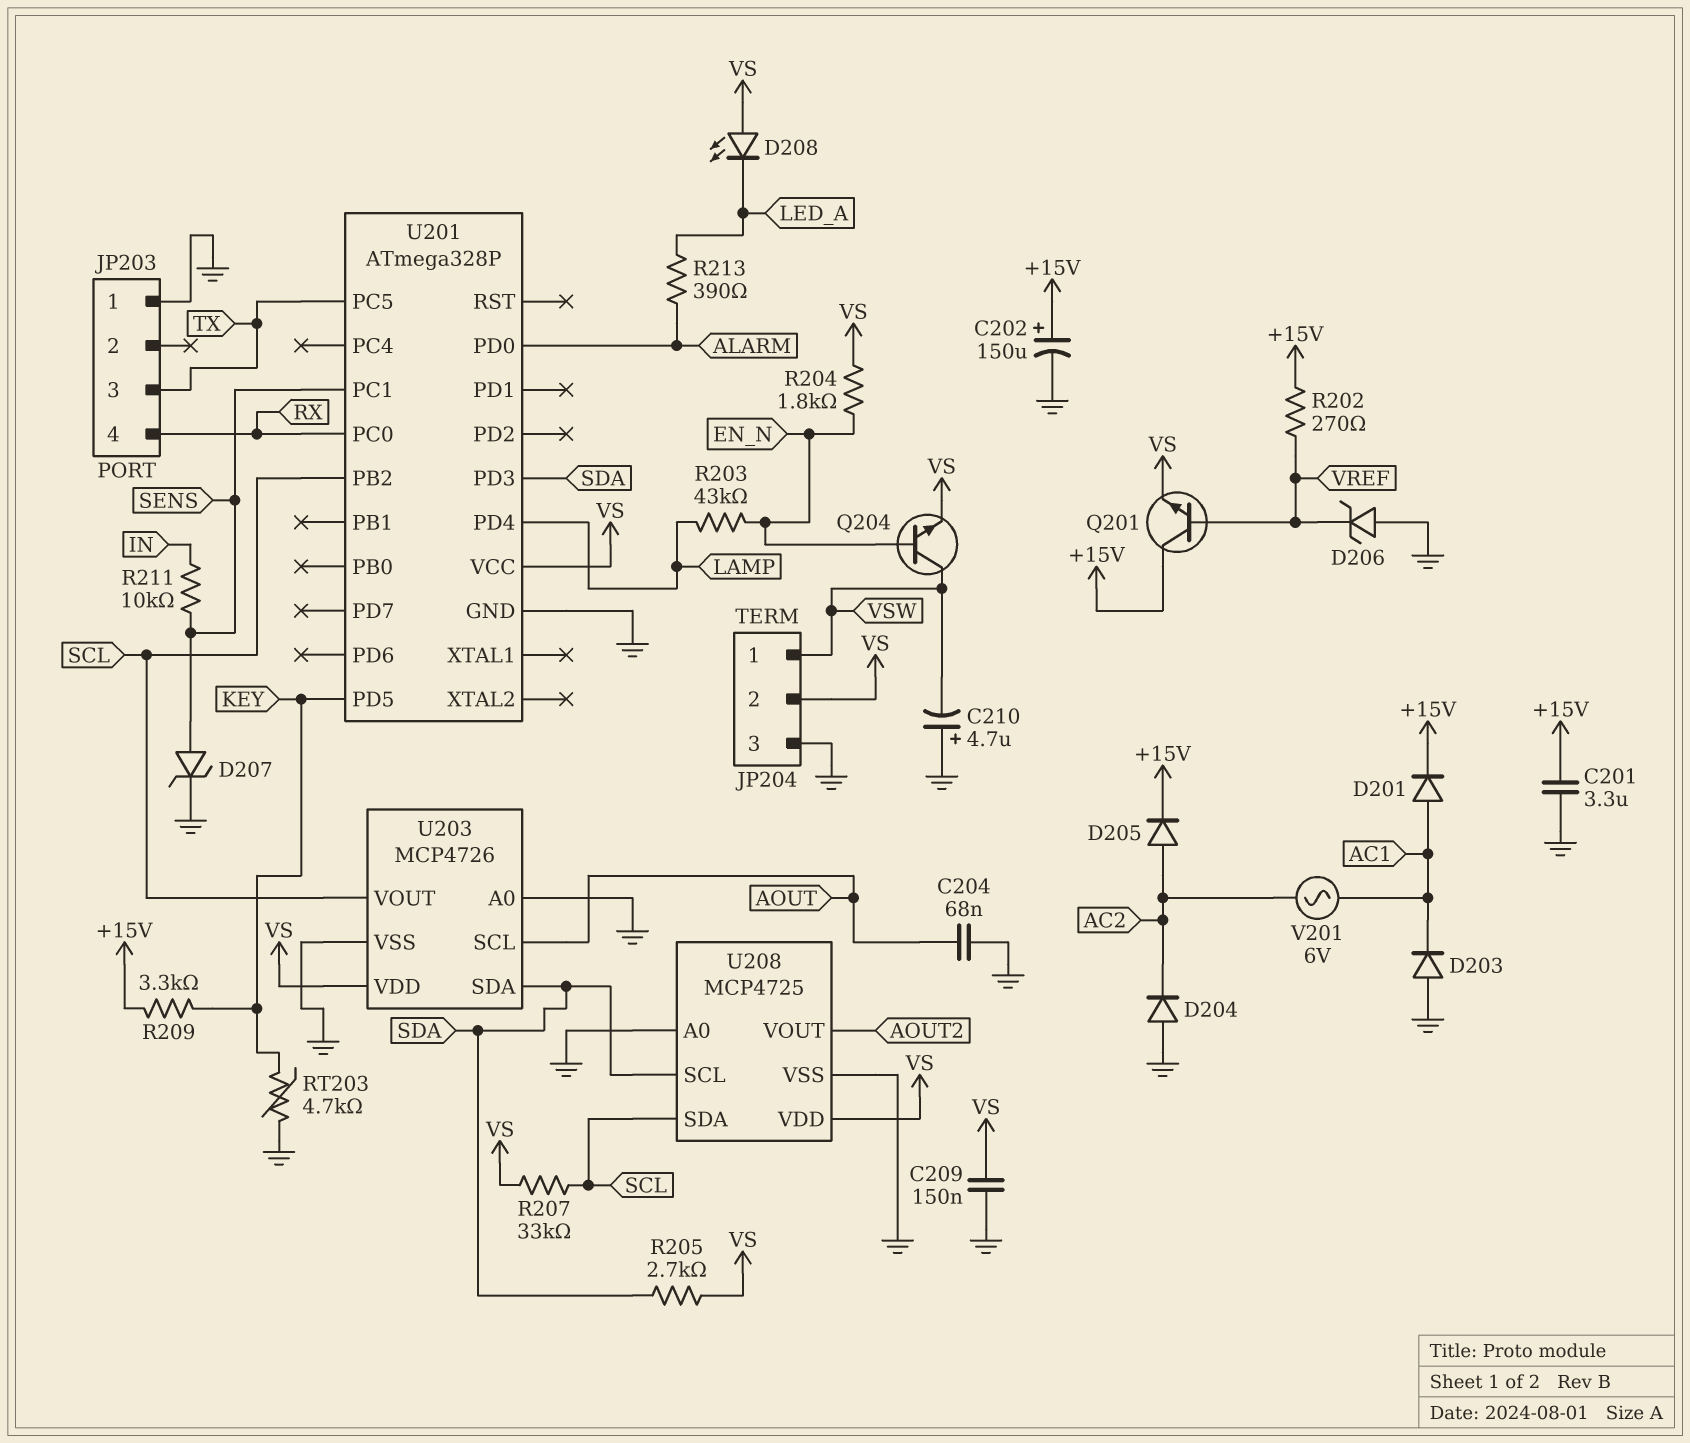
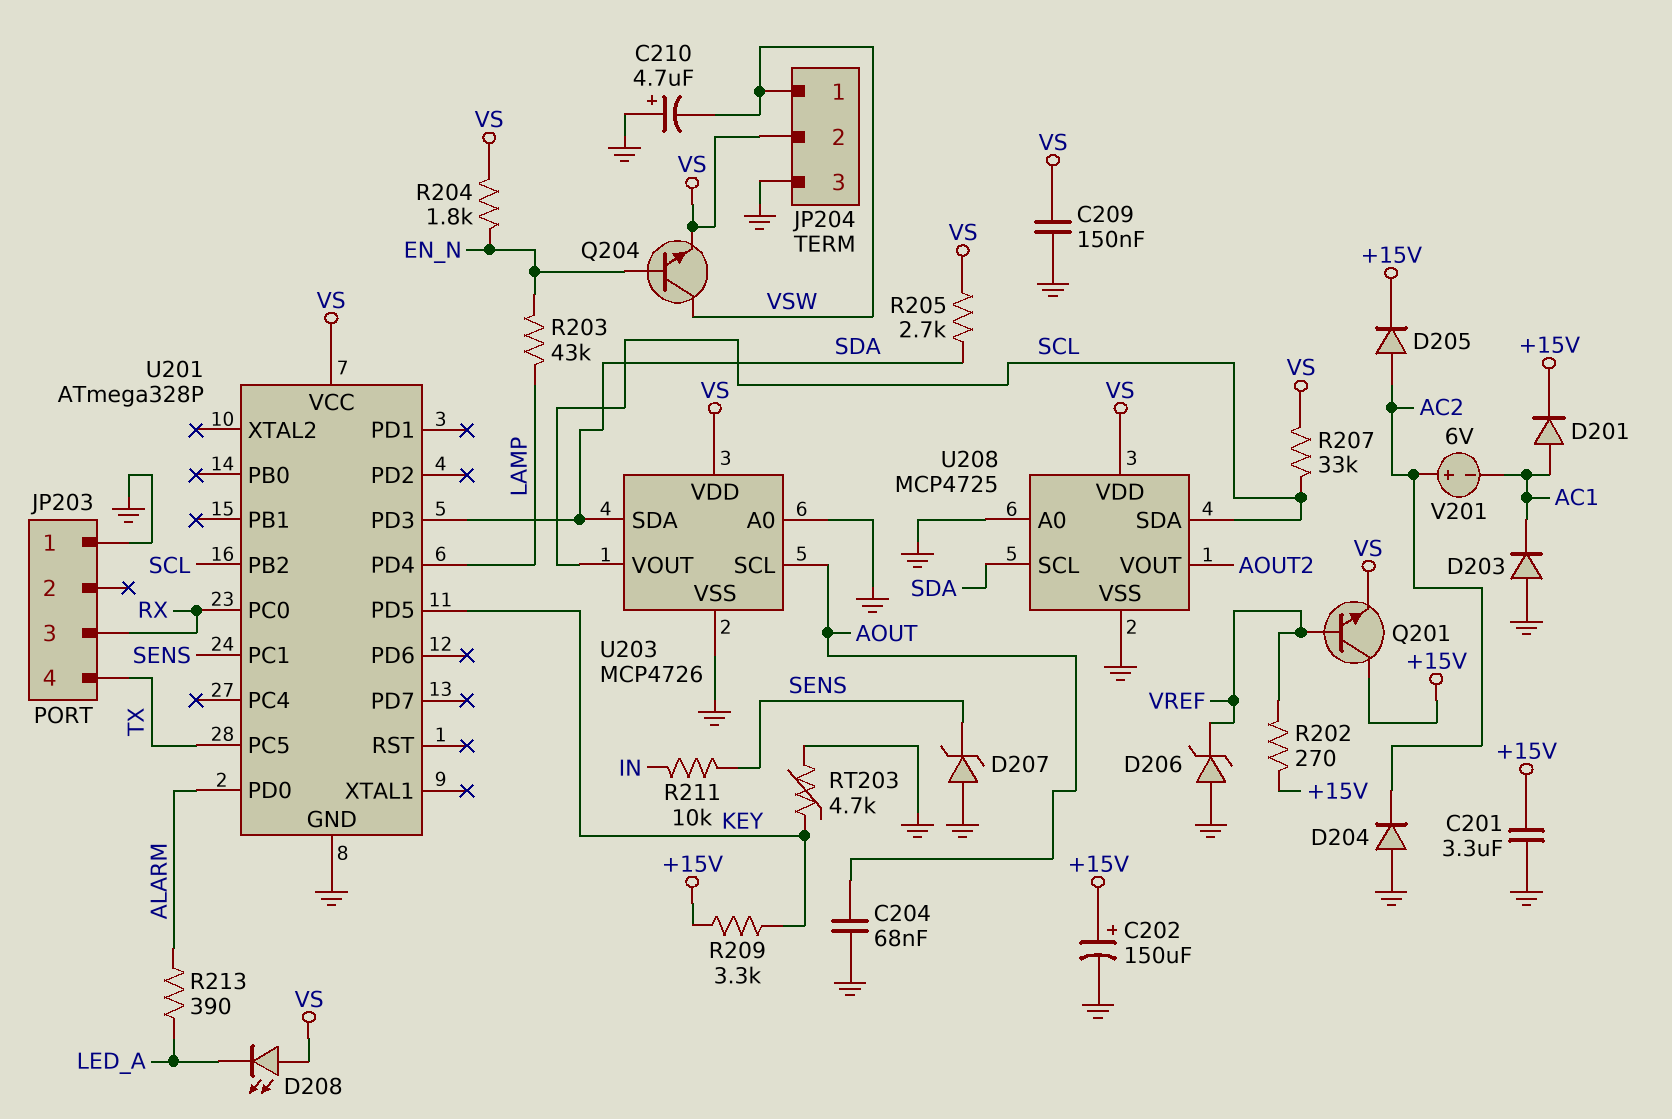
D207: zener (A SENS, K GND) -> zener (A GND, K SENS)
JP203 pin 3: TX -> RX
JP203 pin 4: RX -> TX
V201: AC 6V (AC1, AC2) -> 6V (plus AC2, minus AC1)

